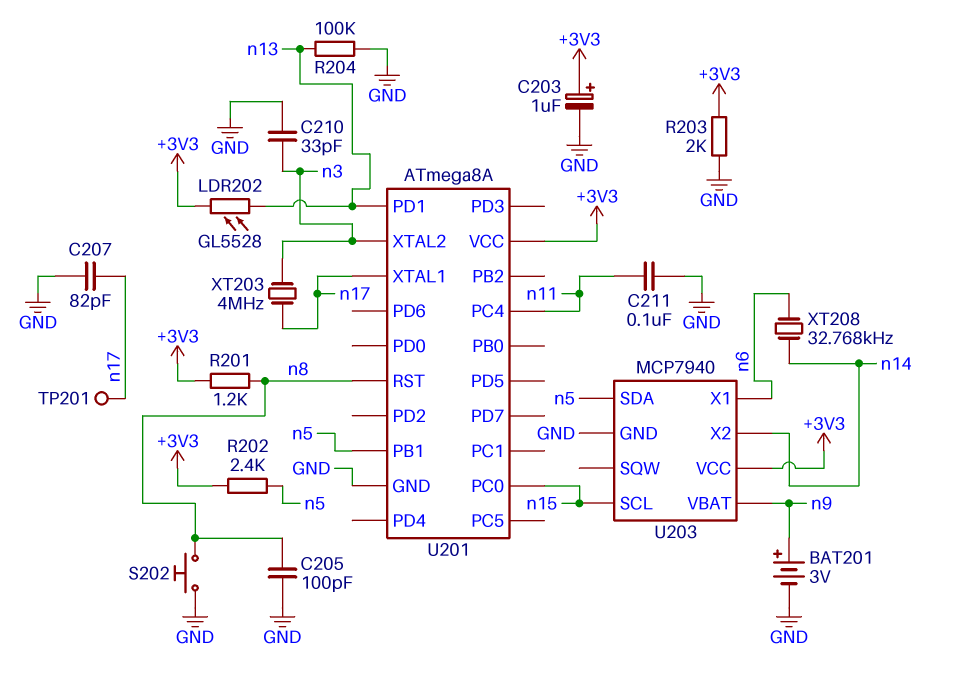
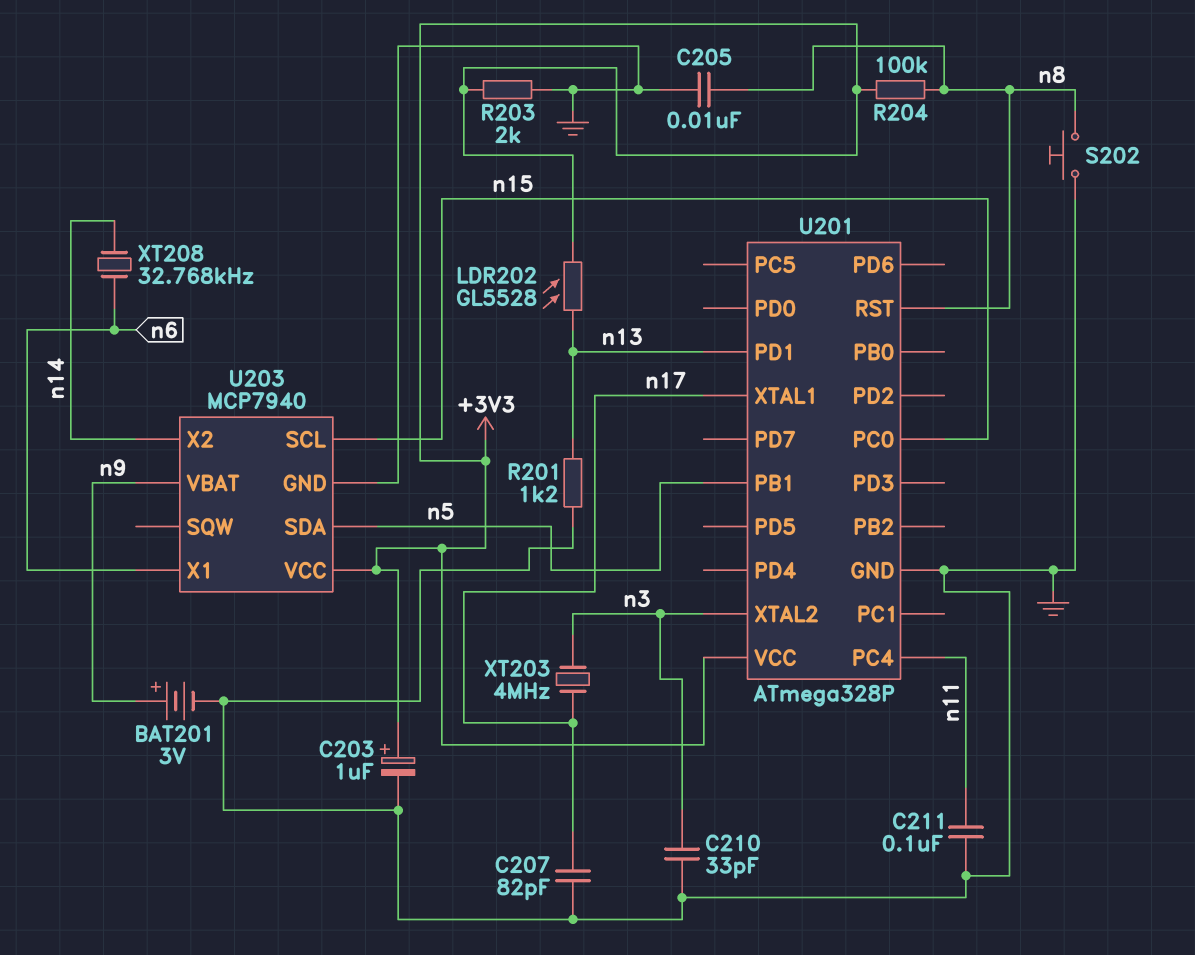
C205: 100pF (GND, n8) -> 10nF (GND, n8)
R201: 1.2k (+3V3, n8) -> 1.2k (GND, n13)
R202: 2.4k (+3V3, n5) -> none
R204: 100k (GND, n13) -> 100k (+3V3, n8)
TP201: test point (n17) -> none
U201: ATmega8A -> ATmega328P

